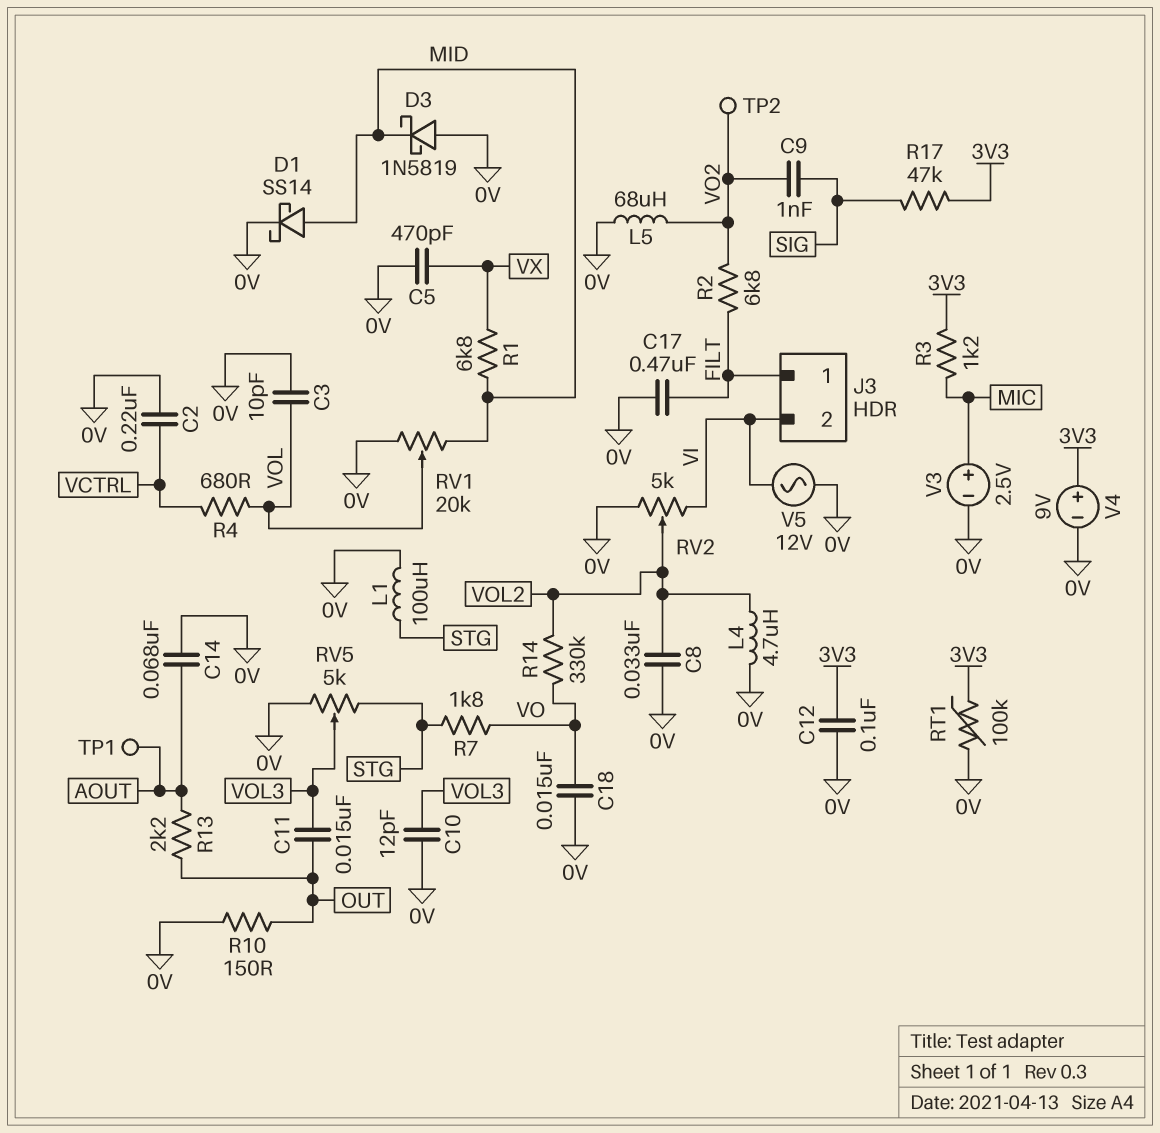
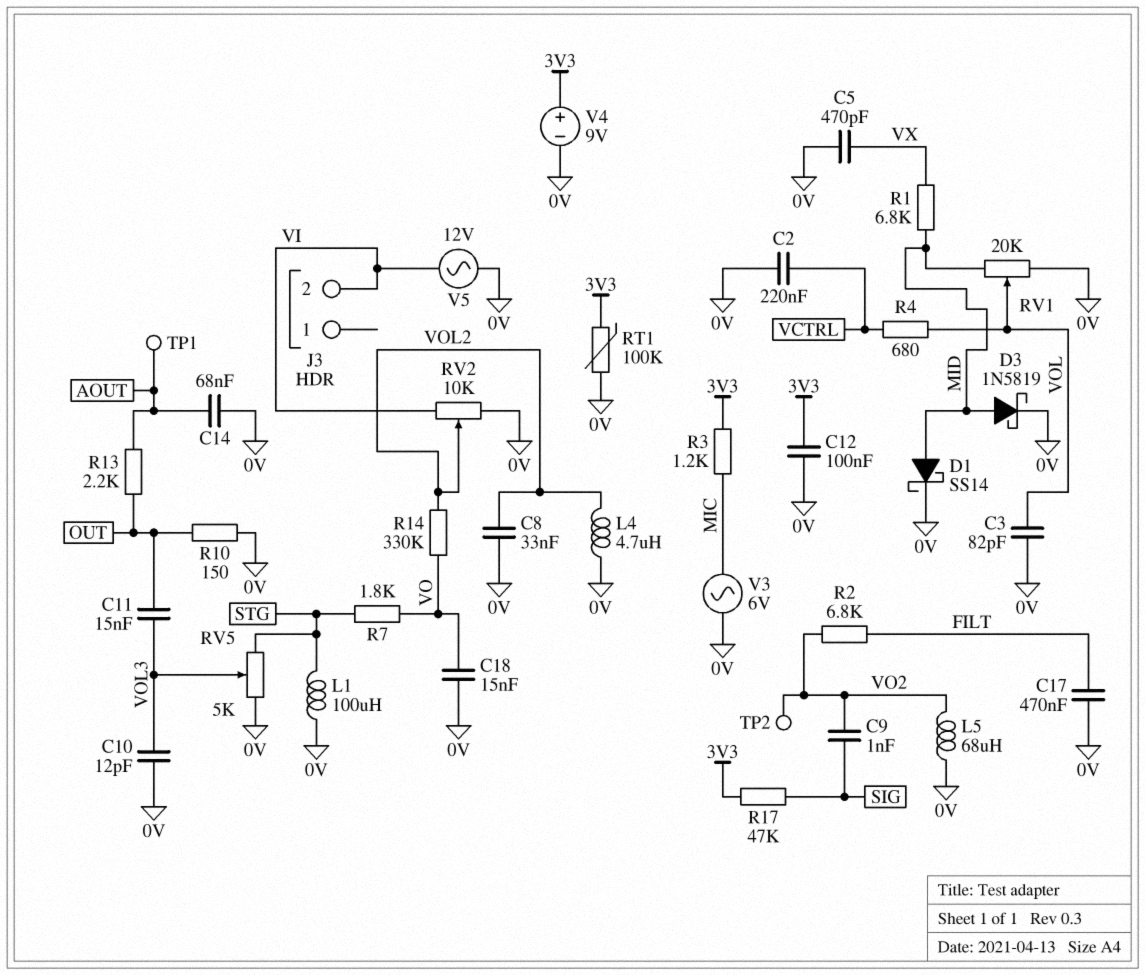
C3: 10pF (0V, VOL) -> 82pF (0V, VOL)
D3: schottky 1N5819 (A 0V, K MID) -> schottky 1N5819 (A MID, K 0V)
J3 pin 1: FILT -> none
RV2: 5k (0V, VI, wiper VOL2) -> 10k (0V, VI, wiper VOL2)
V3: 2.5V (plus MIC, minus 0V) -> AC 6V (0V, MIC)

